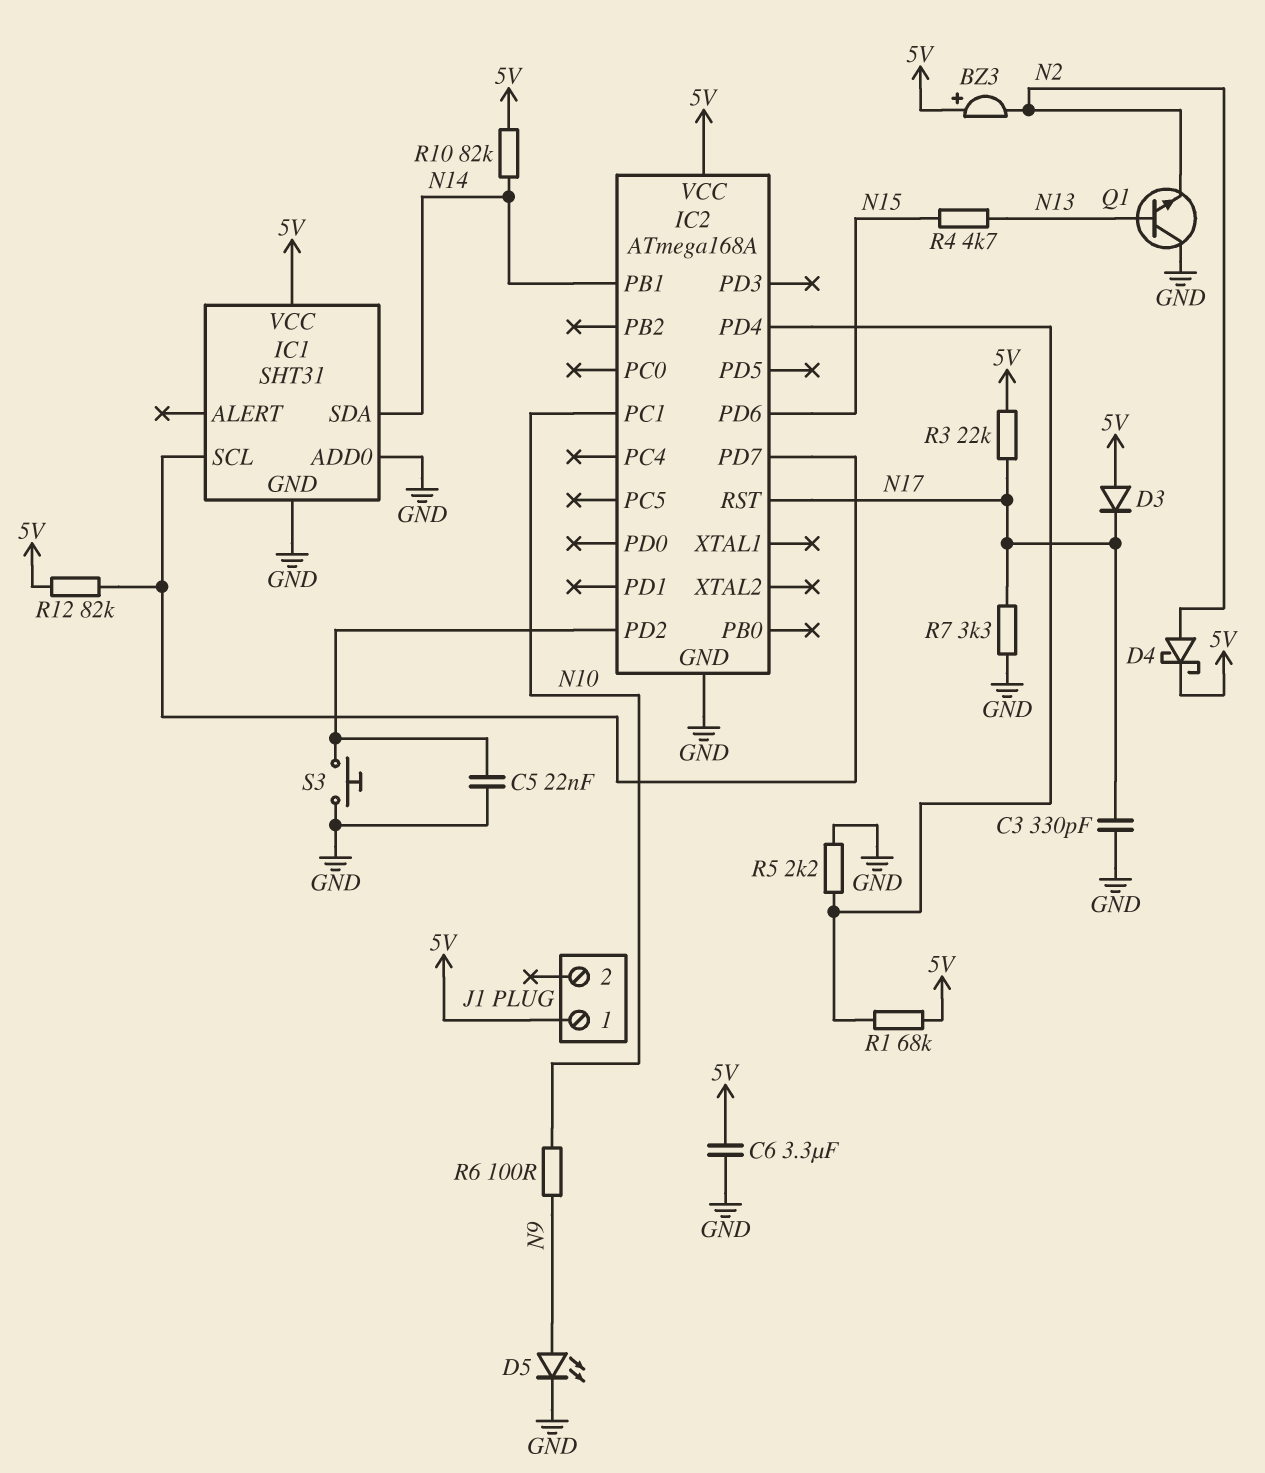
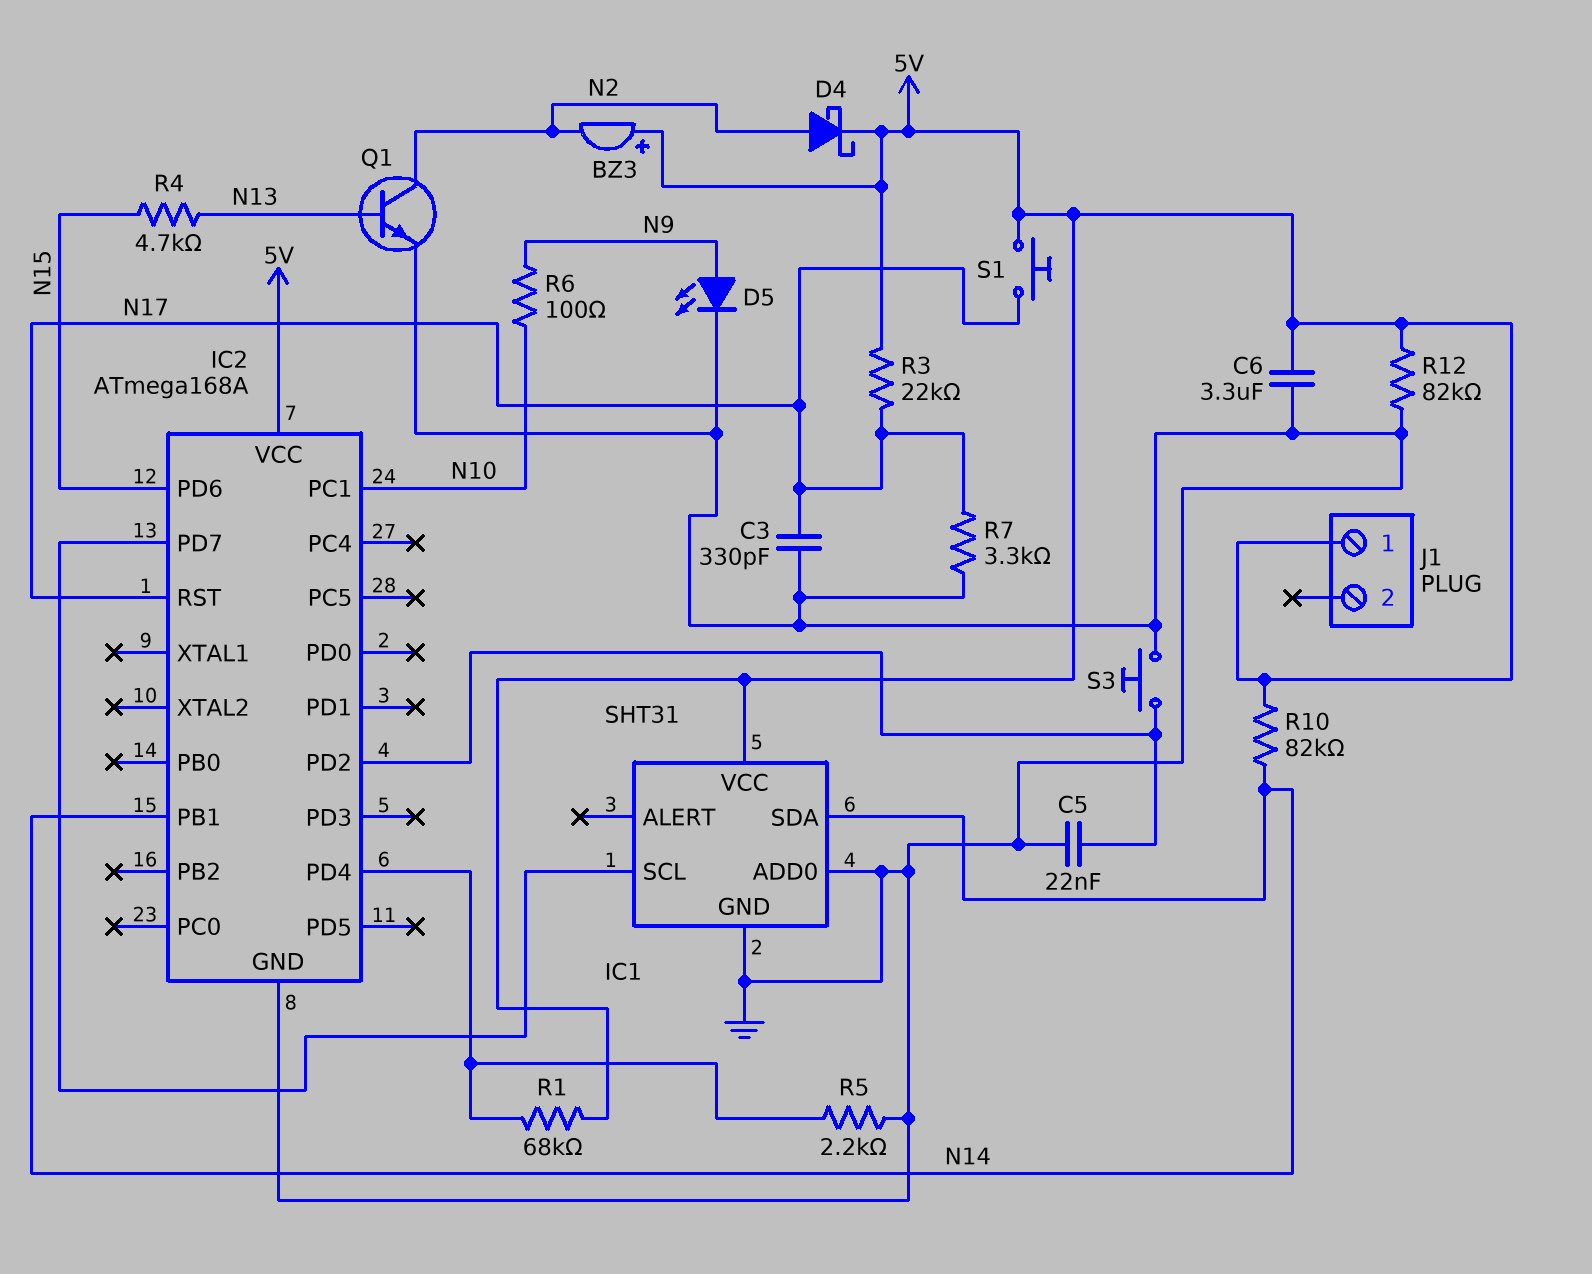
D3: diode (A 5V, K N17) -> none
Q1: NPN (B N13, C GND, E N2) -> NPN (B N13, C N2, E GND)
R12: 82k (5V, IC1/SCL) -> 82k (5V, GND)
S1: none -> button (5V, N17)

